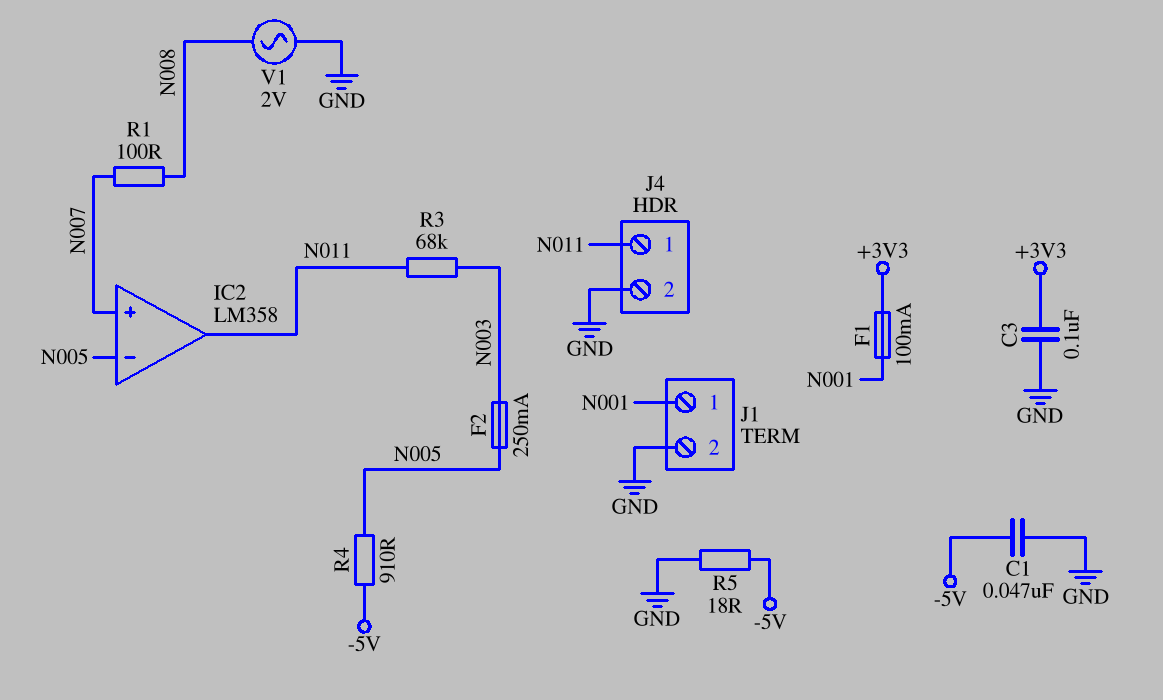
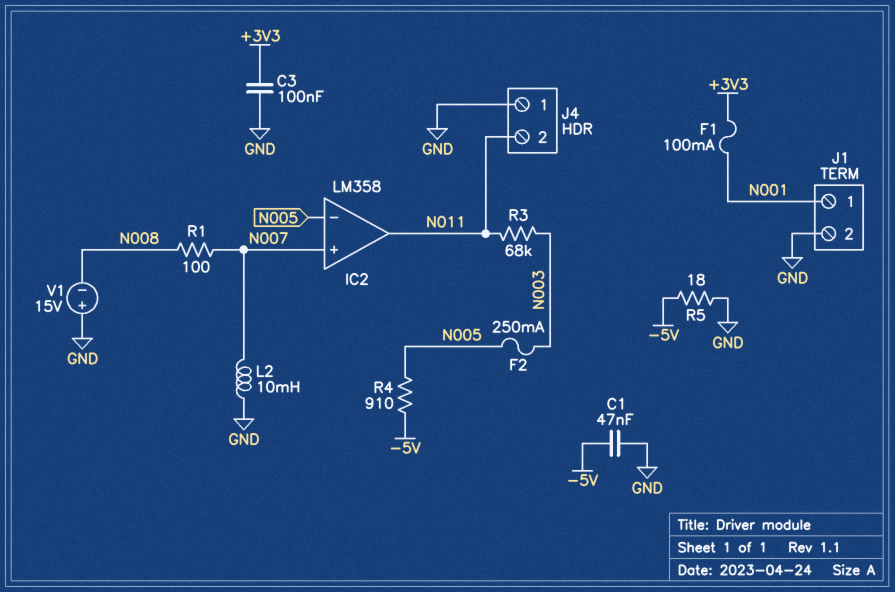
J4 pin 1: N011 -> GND
J4 pin 2: GND -> N011
L2: none -> 10mH (GND, N007)
V1: AC 2V (GND, N008) -> 15V (plus GND, minus N008)

